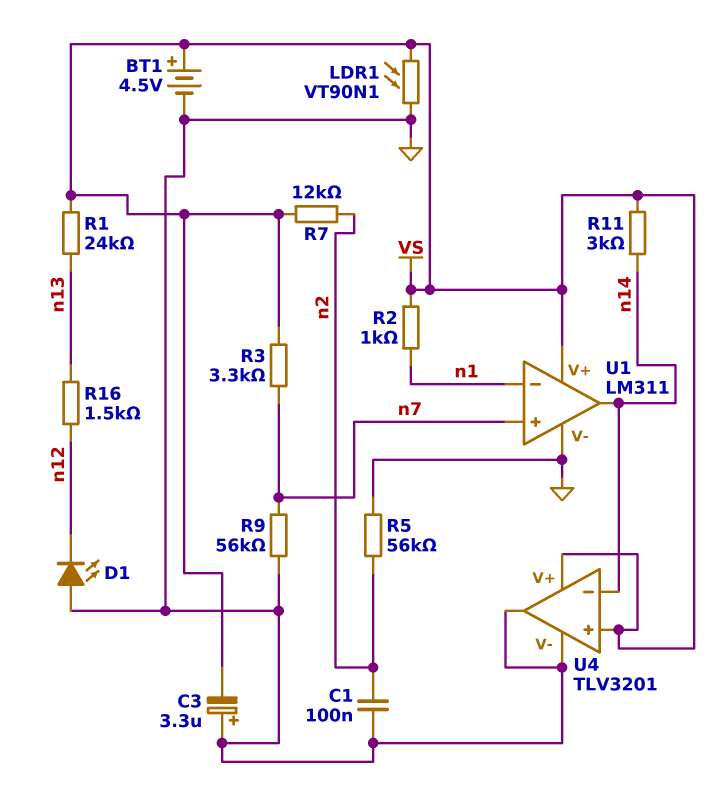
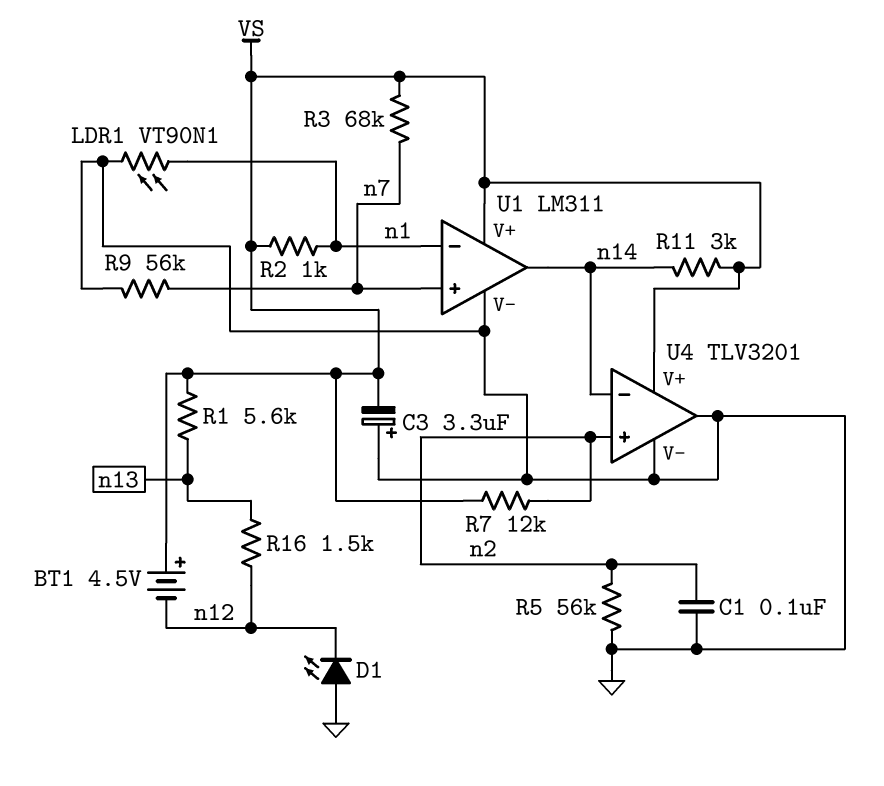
BT1: 4.5V (plus VS, minus GND) -> 4.5V (plus VS, minus n12)
LDR1: VT90N1 (GND, VS) -> VT90N1 (GND, n1)
R1: 24k (VS, n13) -> 5.6k (VS, n13)
R3: 3.3k (VS, n7) -> 68k (VS, n7)
U4 pin in+: VS -> n2

